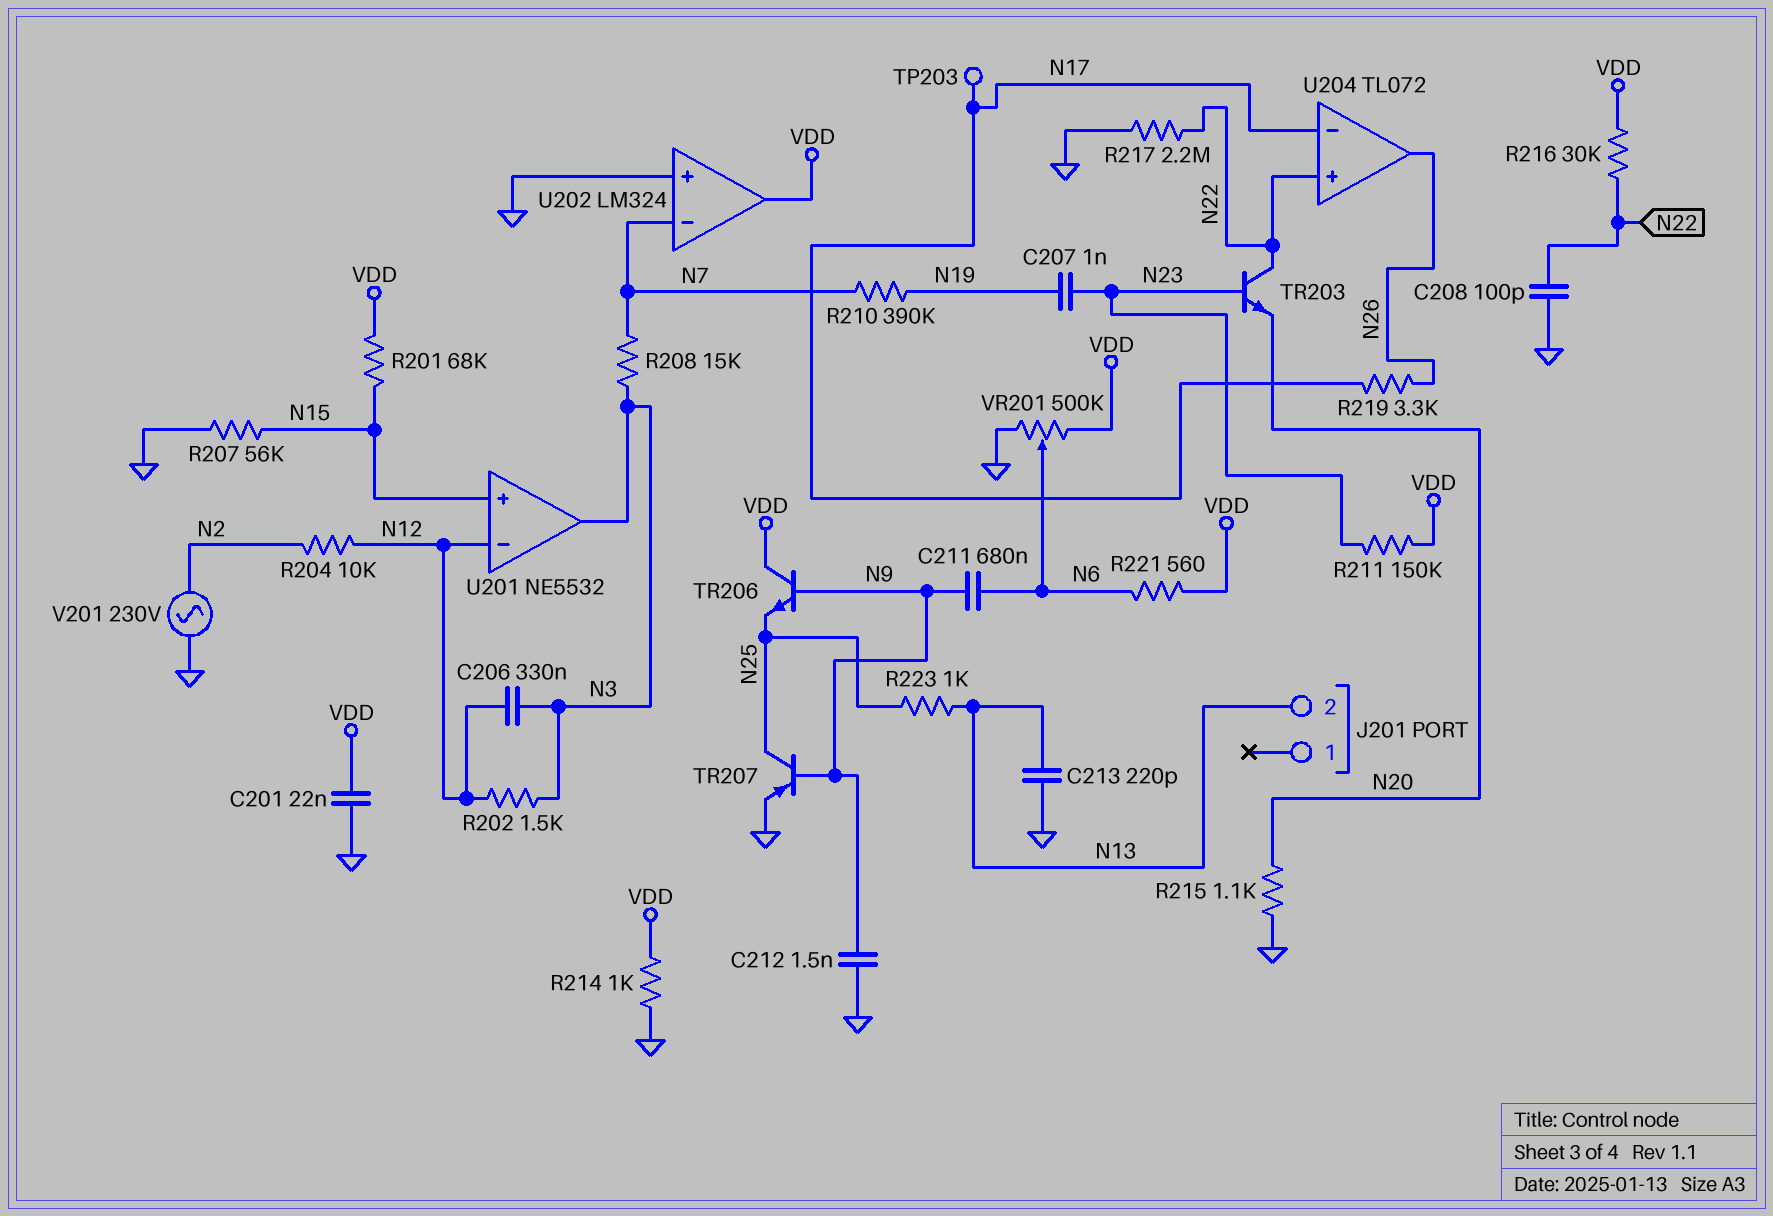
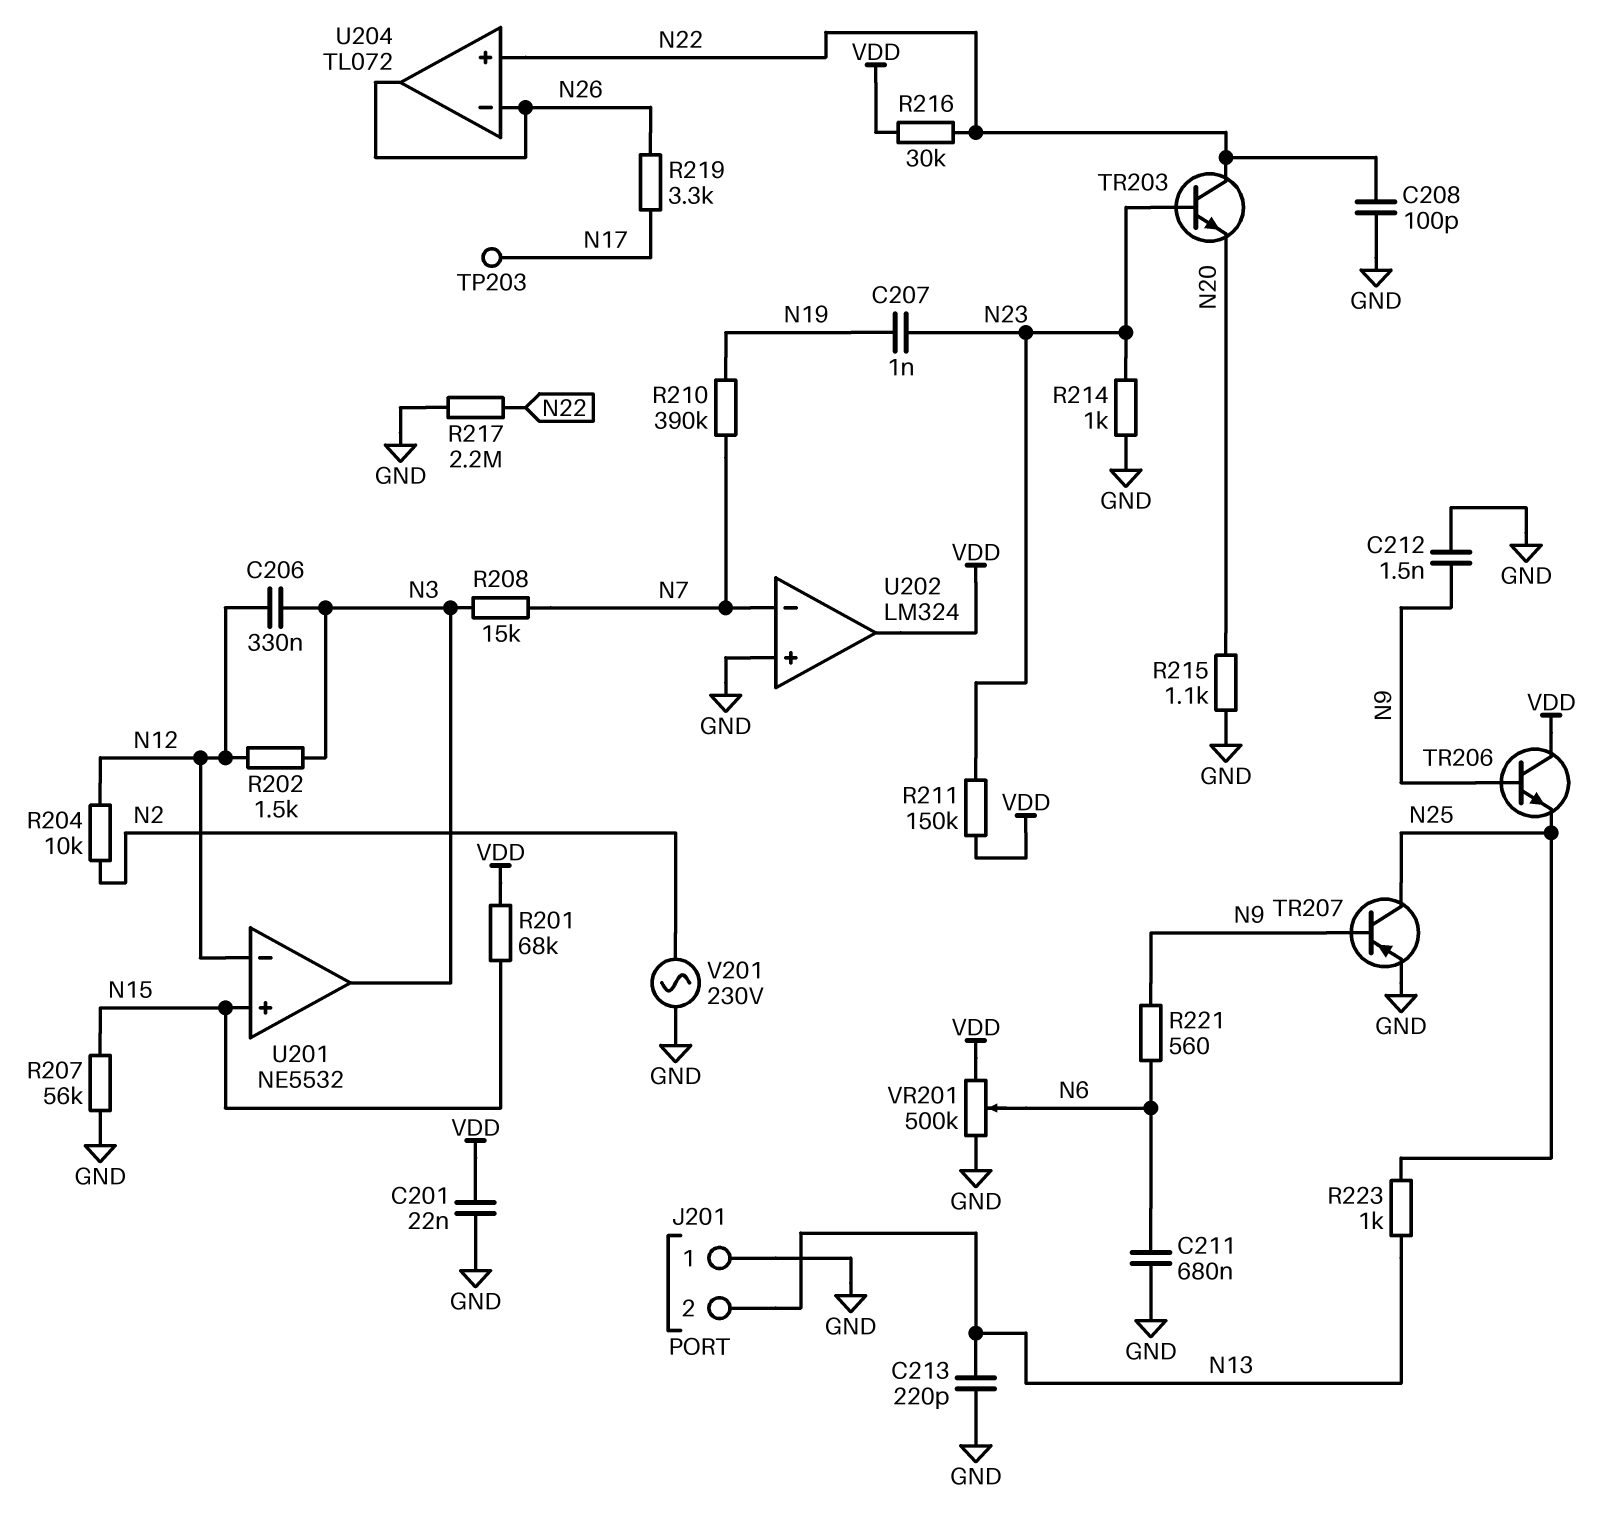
C211: 680nF (N6, N9) -> 680nF (GND, N6)
J201 pin 1: none -> GND
R214: 1k (GND, VDD) -> 1k (GND, N23)
R221: 560 (N6, VDD) -> 560 (N6, N9)
U204 pin in-: N17 -> N26

